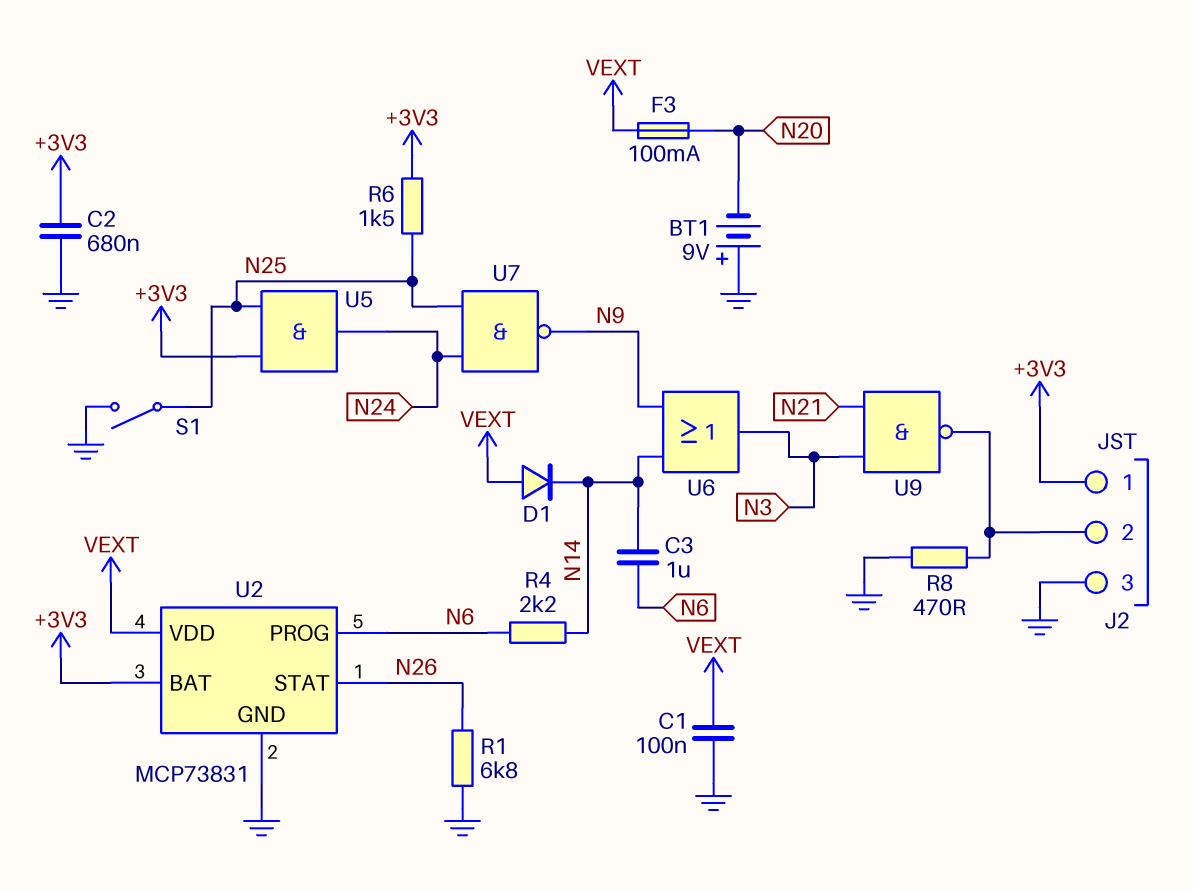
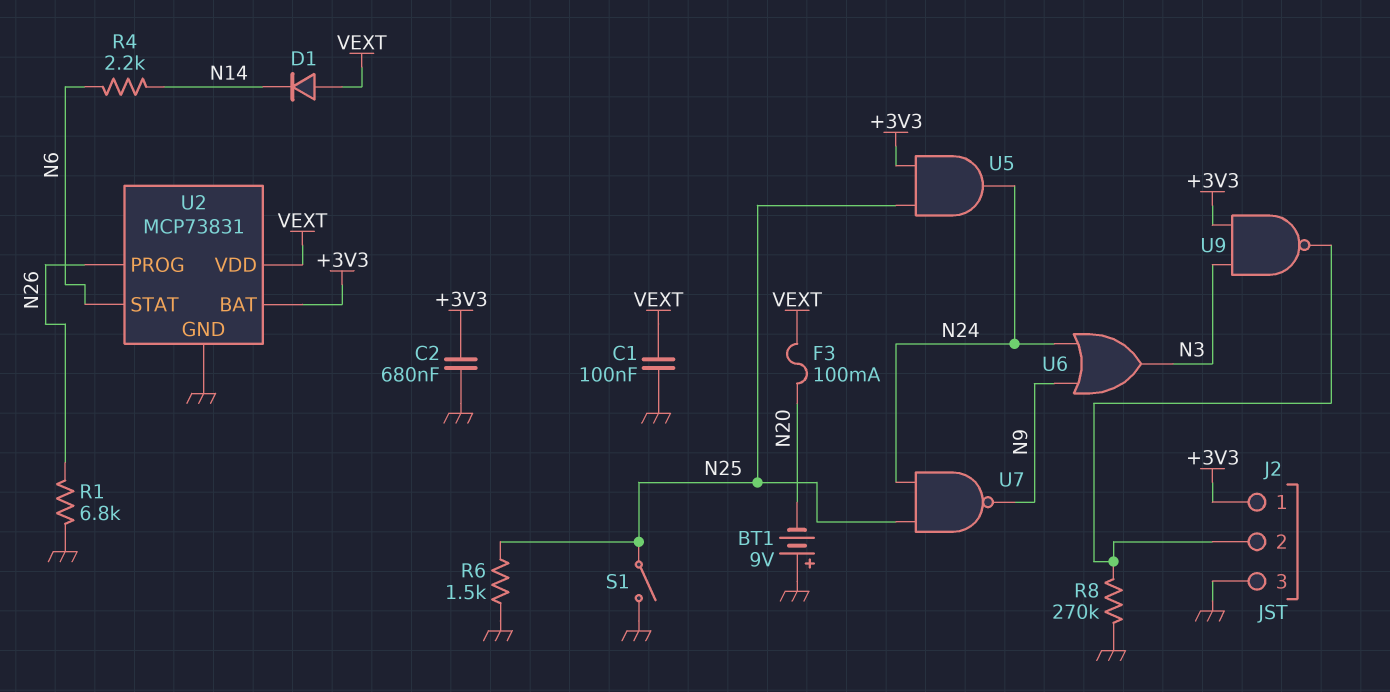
C3: 1uF (N6, N14) -> none
R6: 1.5k (+3V3, N25) -> 1.5k (GND, N25)
R8: 470 (GND, J2/2) -> 270k (GND, J2/2)
U2 pin PROG: N6 -> N26
U2 pin STAT: N26 -> N6
U6: OR (in N9, in N14, out N3) -> OR (in N9, in N24, out N3)
U9: NAND (in N3, in N21, out J2/2) -> NAND (in +3V3, in N3, out J2/2)

